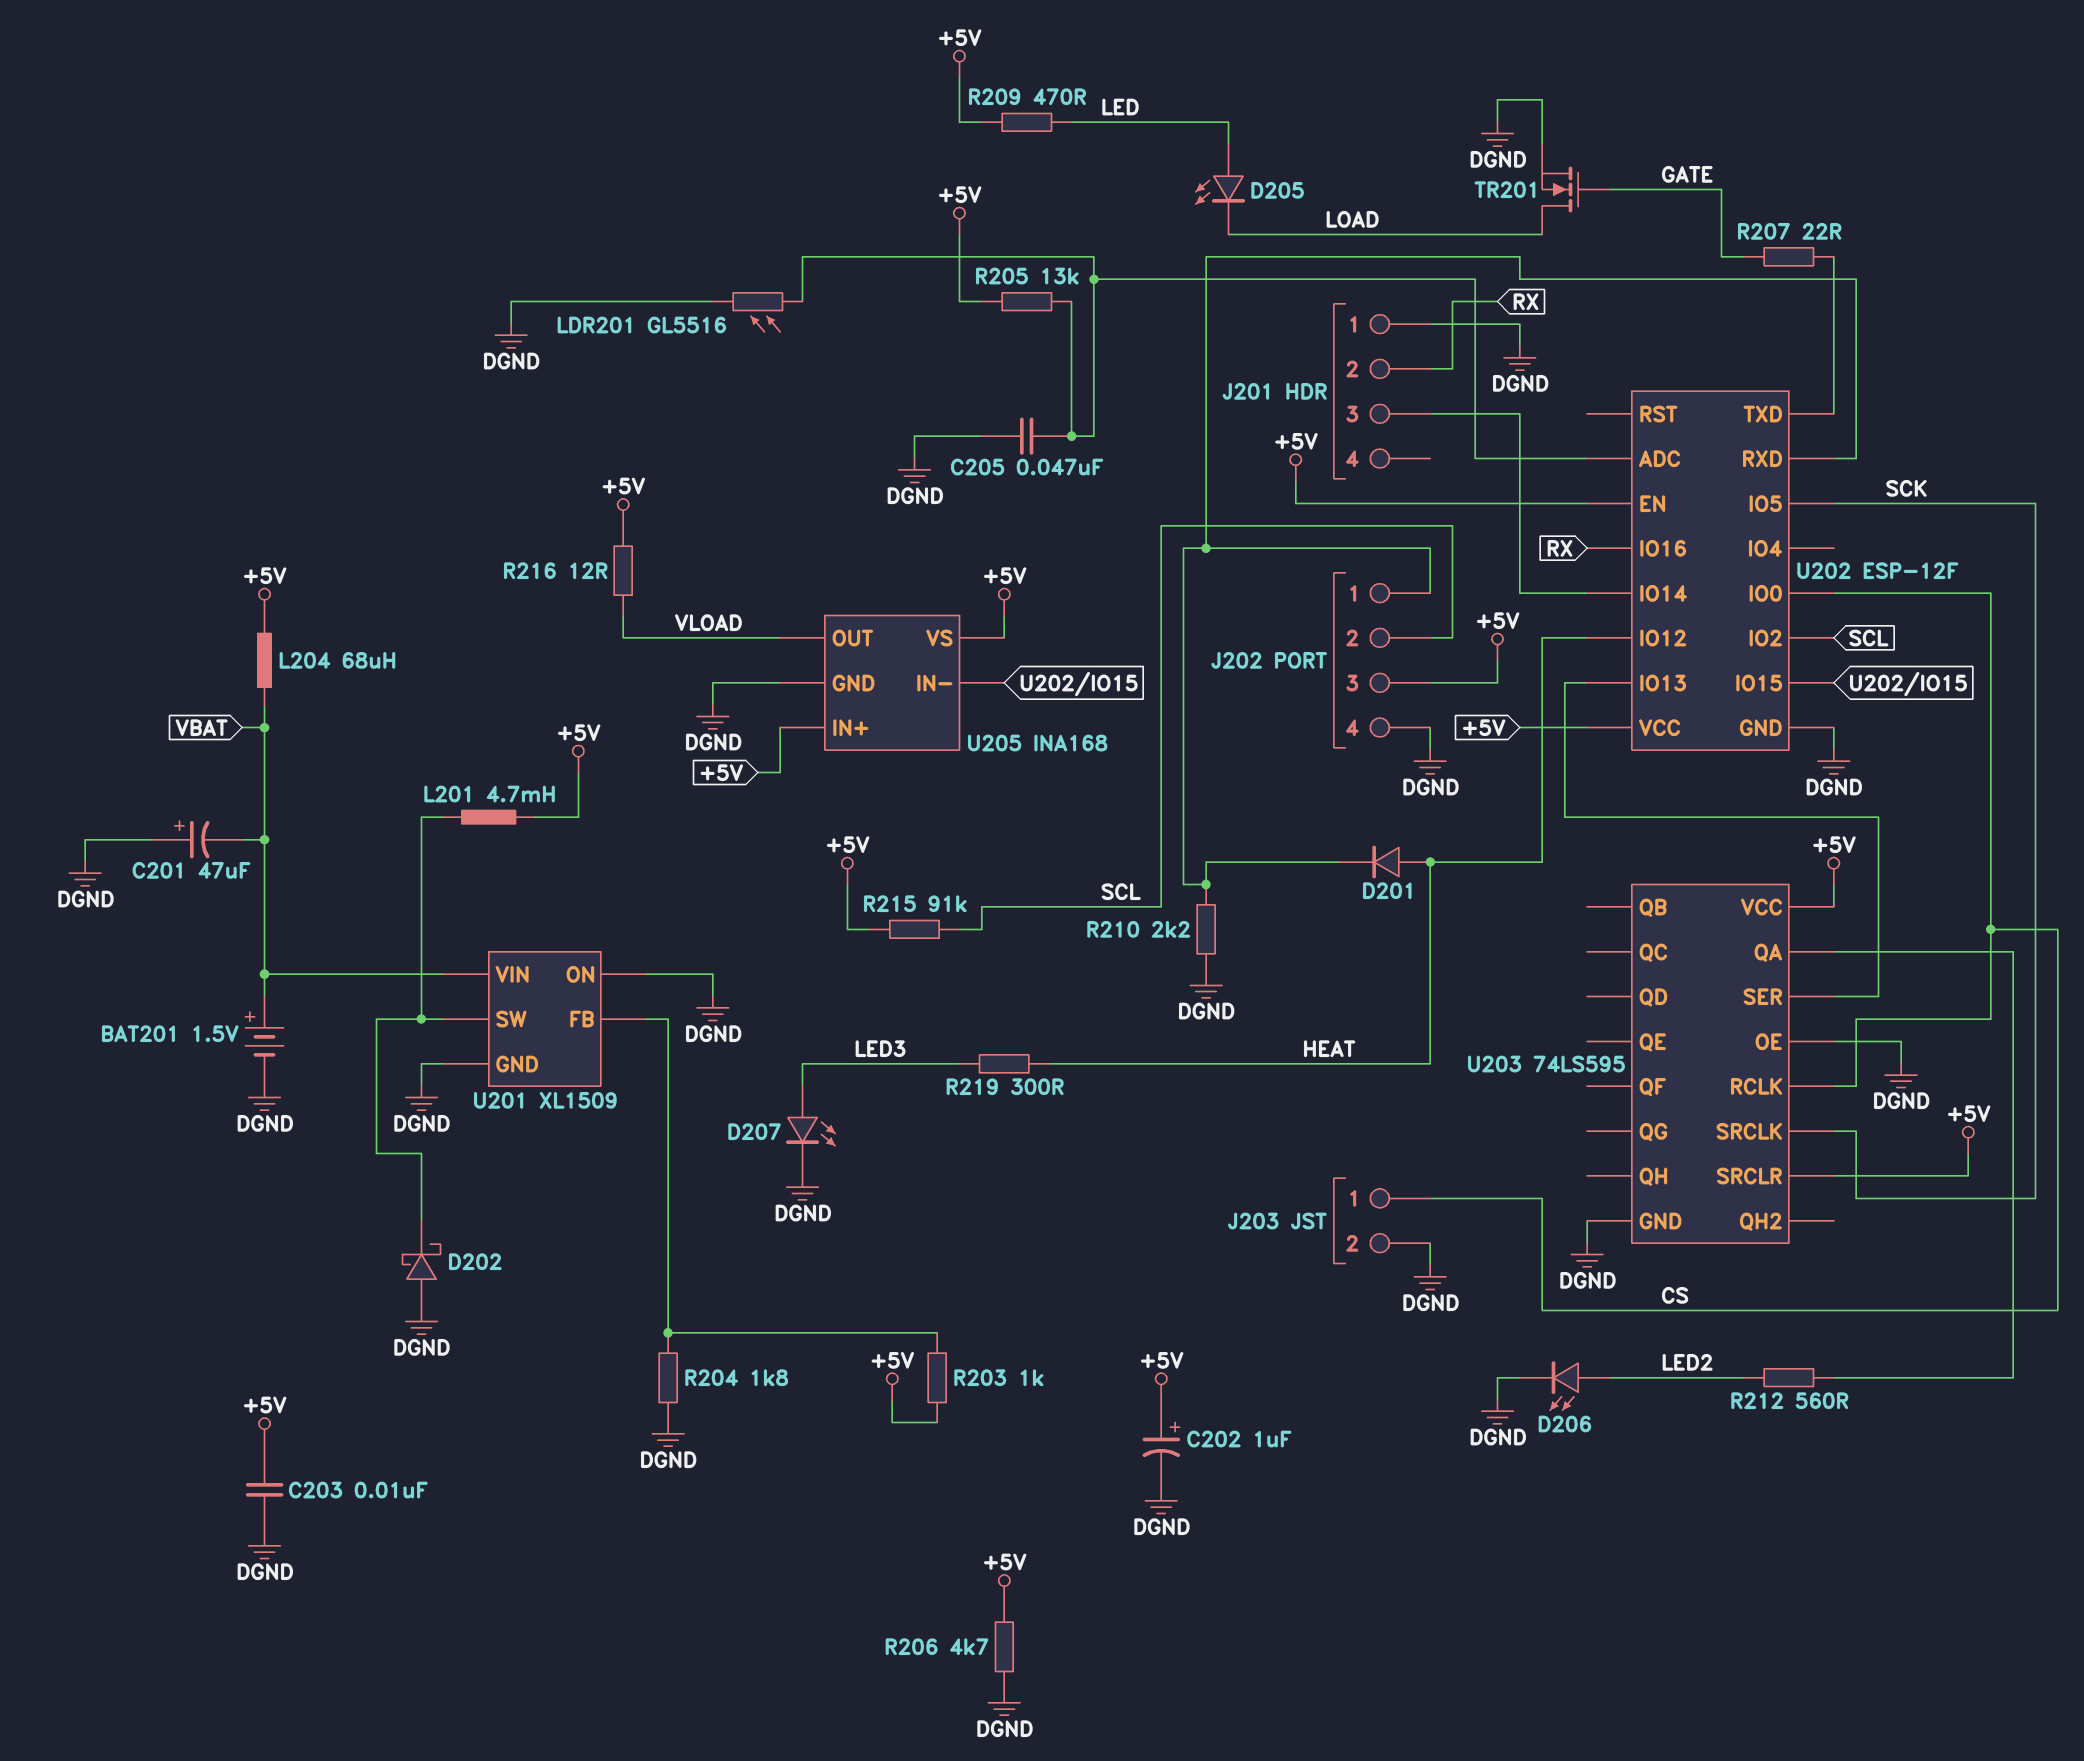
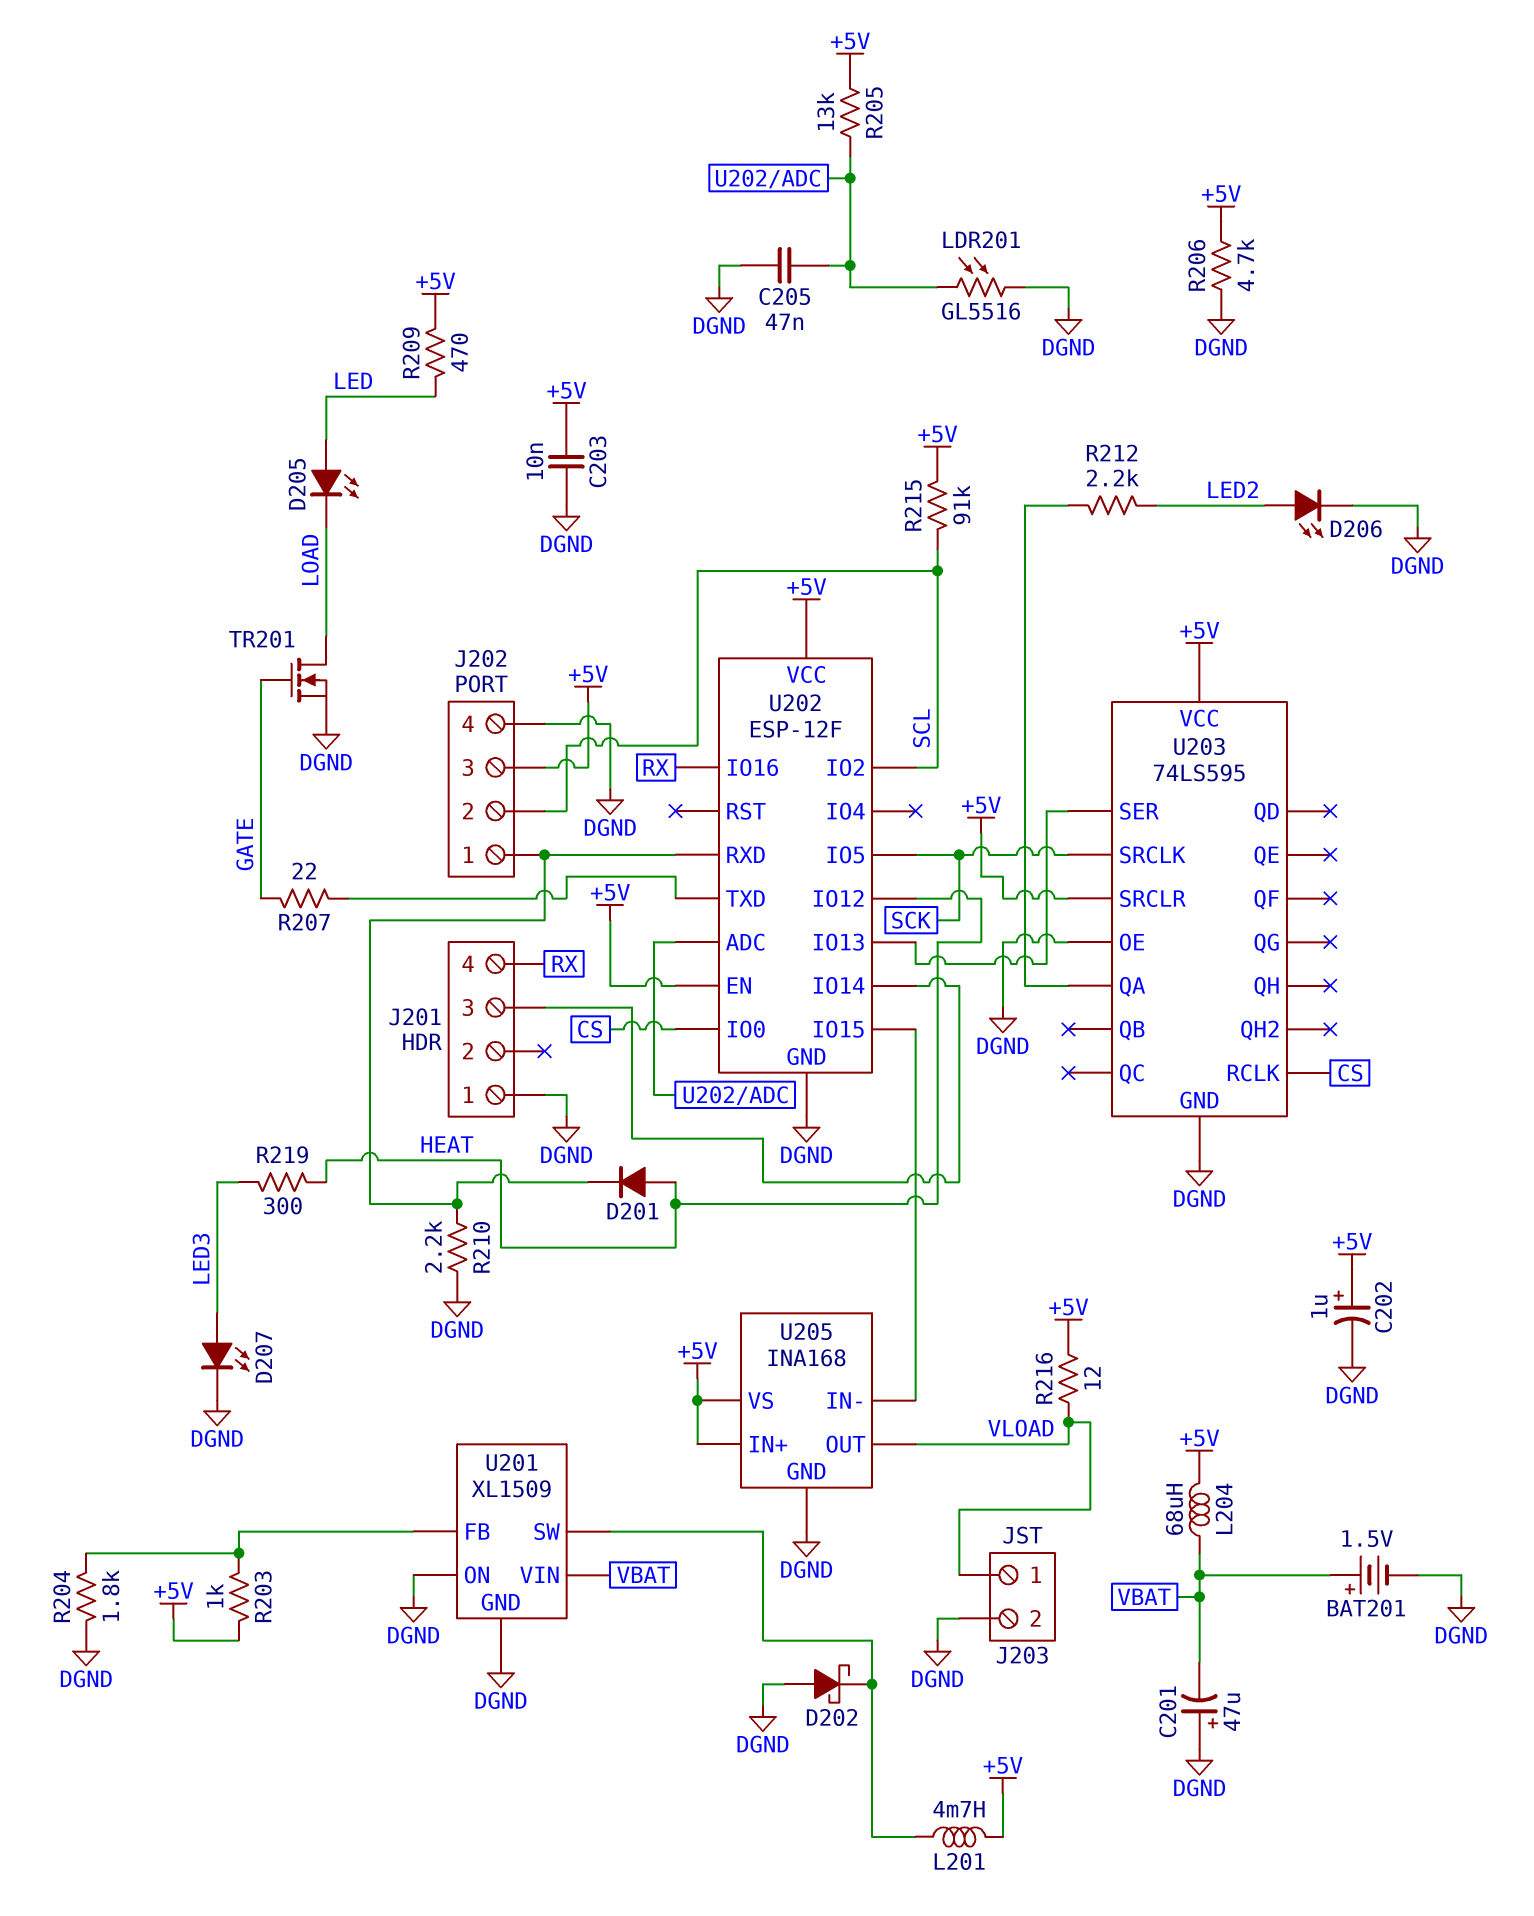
J201 pin 2: RX -> none
J201 pin 4: none -> RX
J203 pin 1: CS -> VLOAD
R212: 560 (LED2, U203/QA) -> 2.2k (LED2, U203/QA)

